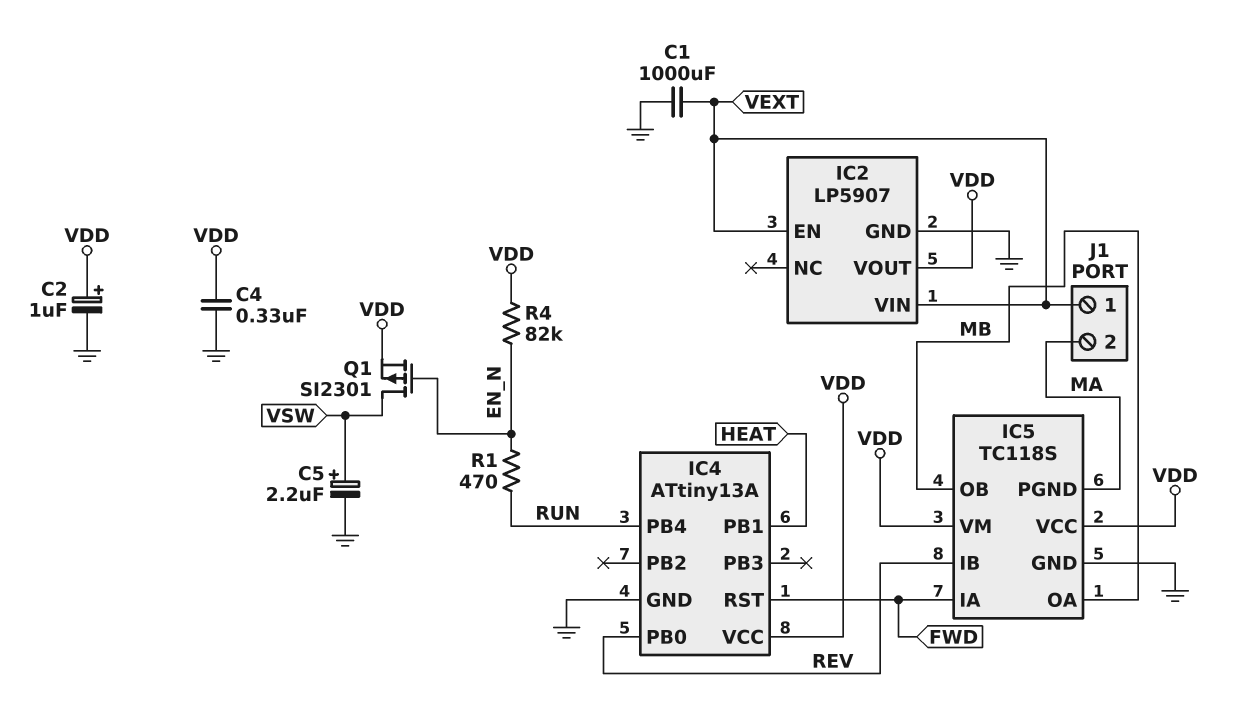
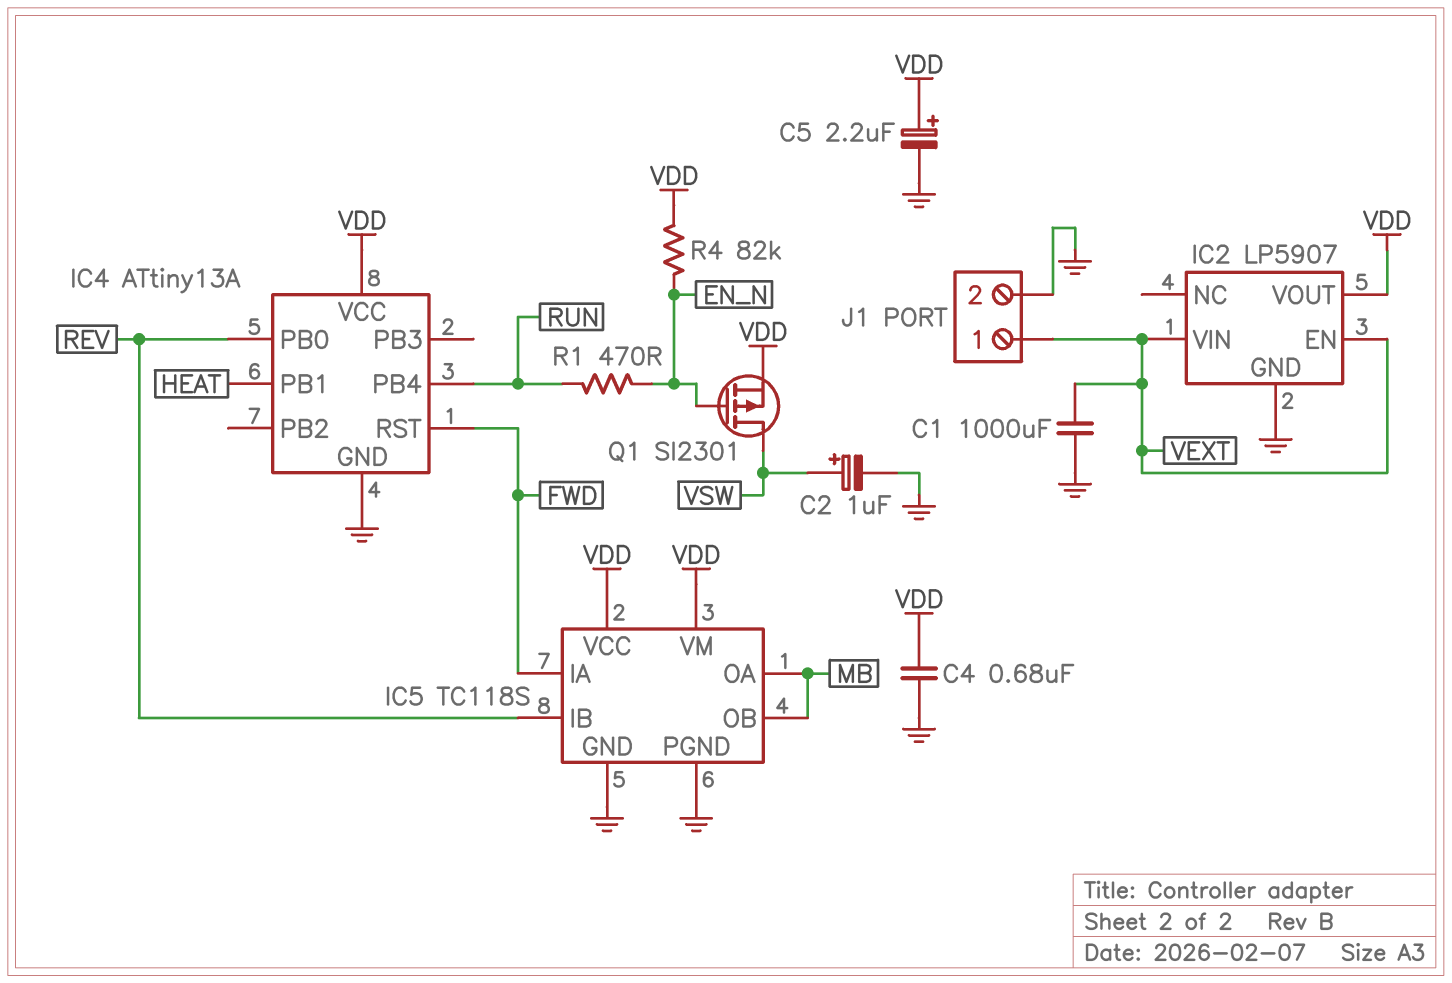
C2: 1uF (plus VDD, minus GND) -> 1uF (plus VSW, minus GND)
C4: 330nF (GND, VDD) -> 680nF (GND, VDD)
C5: 2.2uF (plus VSW, minus GND) -> 2.2uF (plus VDD, minus GND)
IC5 pin PGND: MA -> GND
J1 pin 2: MA -> GND

